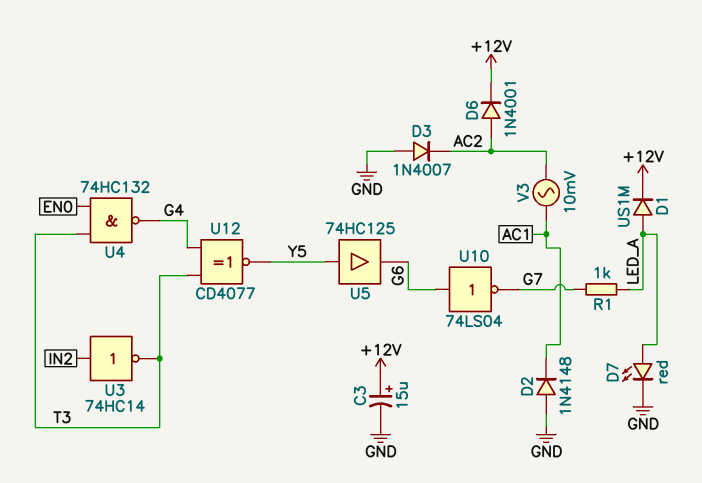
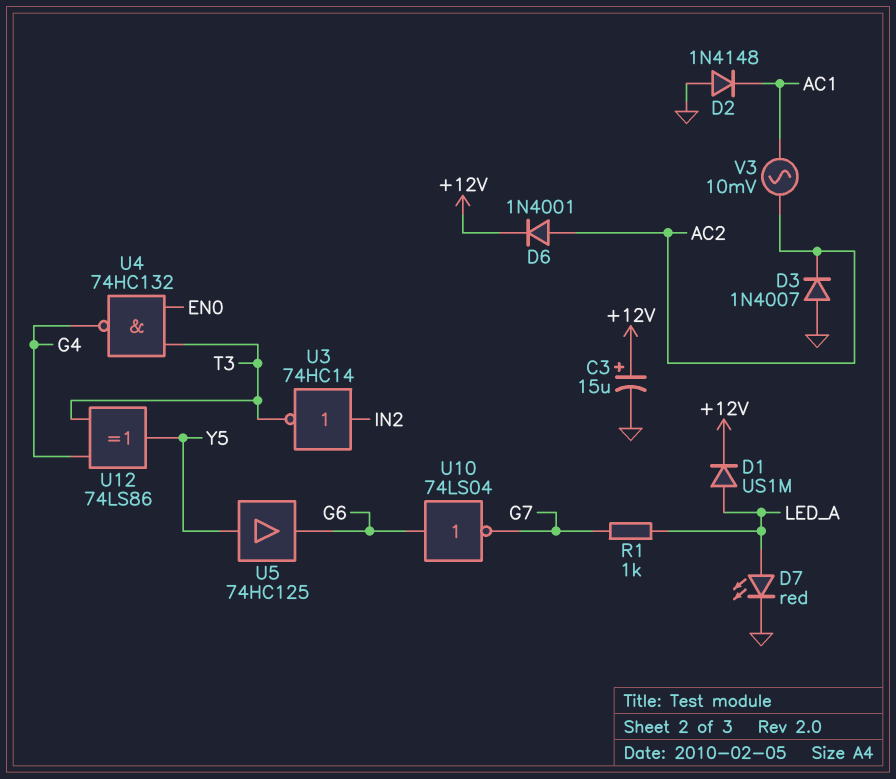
U12: XNOR CD4077 (in G4, in T3, out Y5) -> XOR 74LS86 (in G4, in T3, out Y5)

